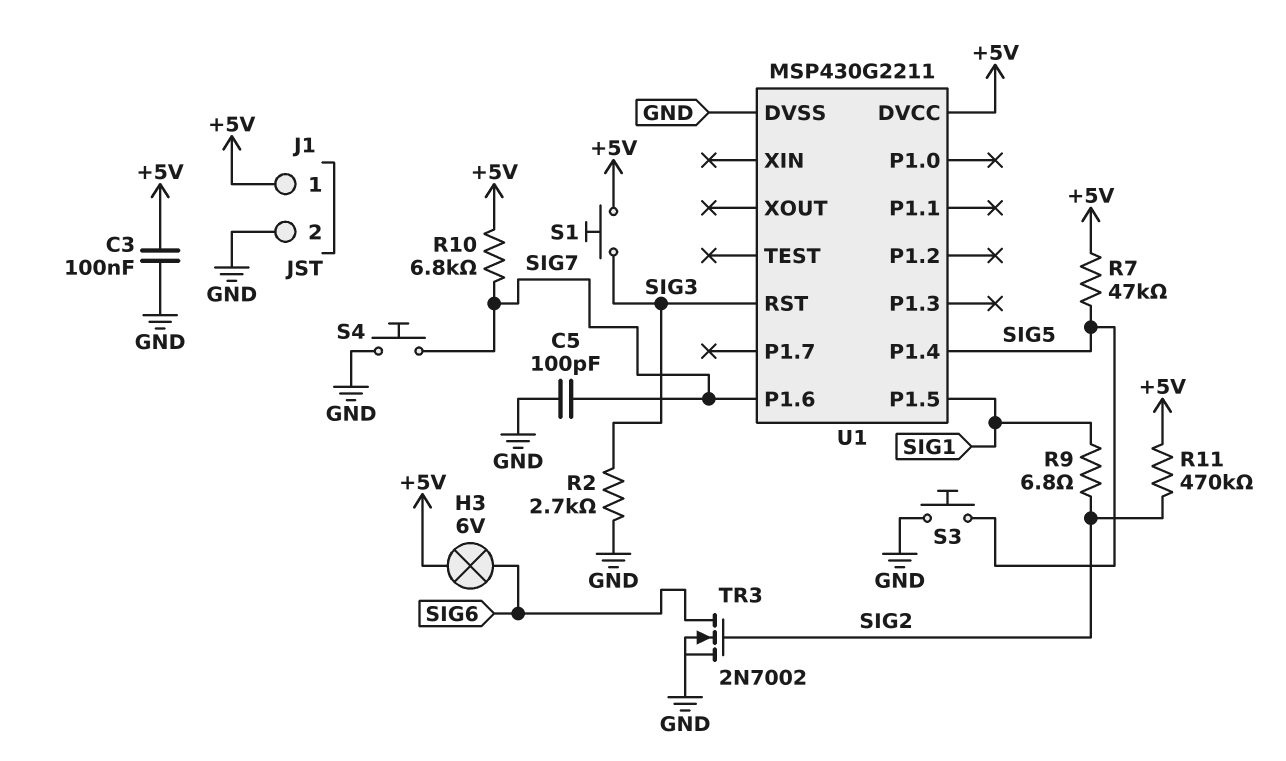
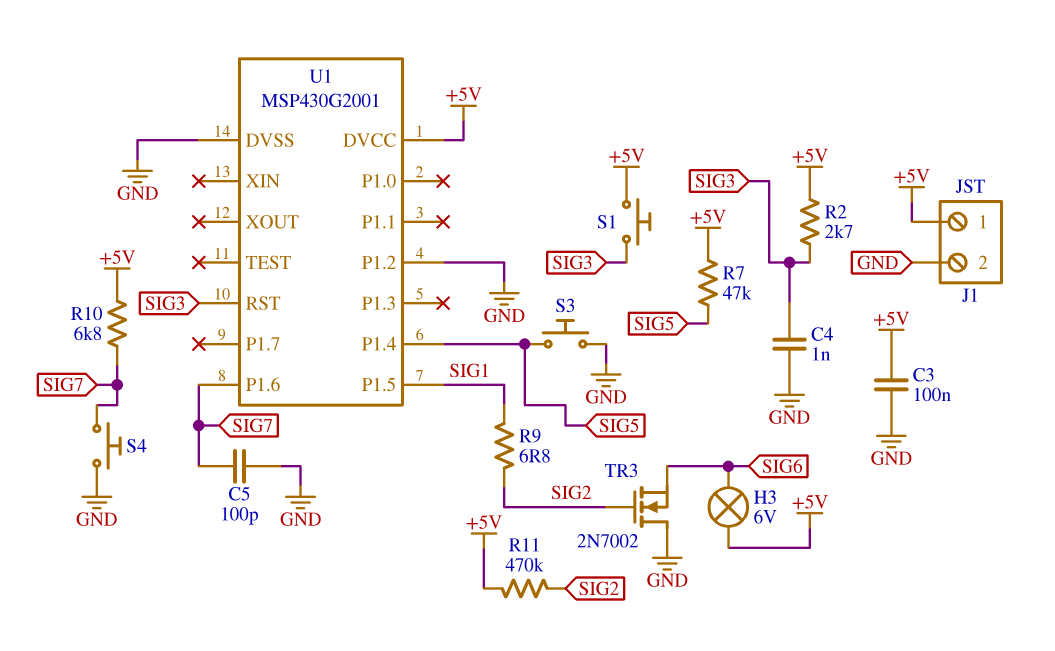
C4: none -> 1nF (GND, SIG3)
R2: 2.7k (GND, SIG3) -> 2.7k (+5V, SIG3)
TR3: NMOS 2N7002 (G SIG2, D SIG6, S GND) -> NMOS 2N7002 (G SIG2, D GND, S SIG6)
U1: MSP430G2211 -> MSP430G2001
U1 pin P1.2: none -> GND

